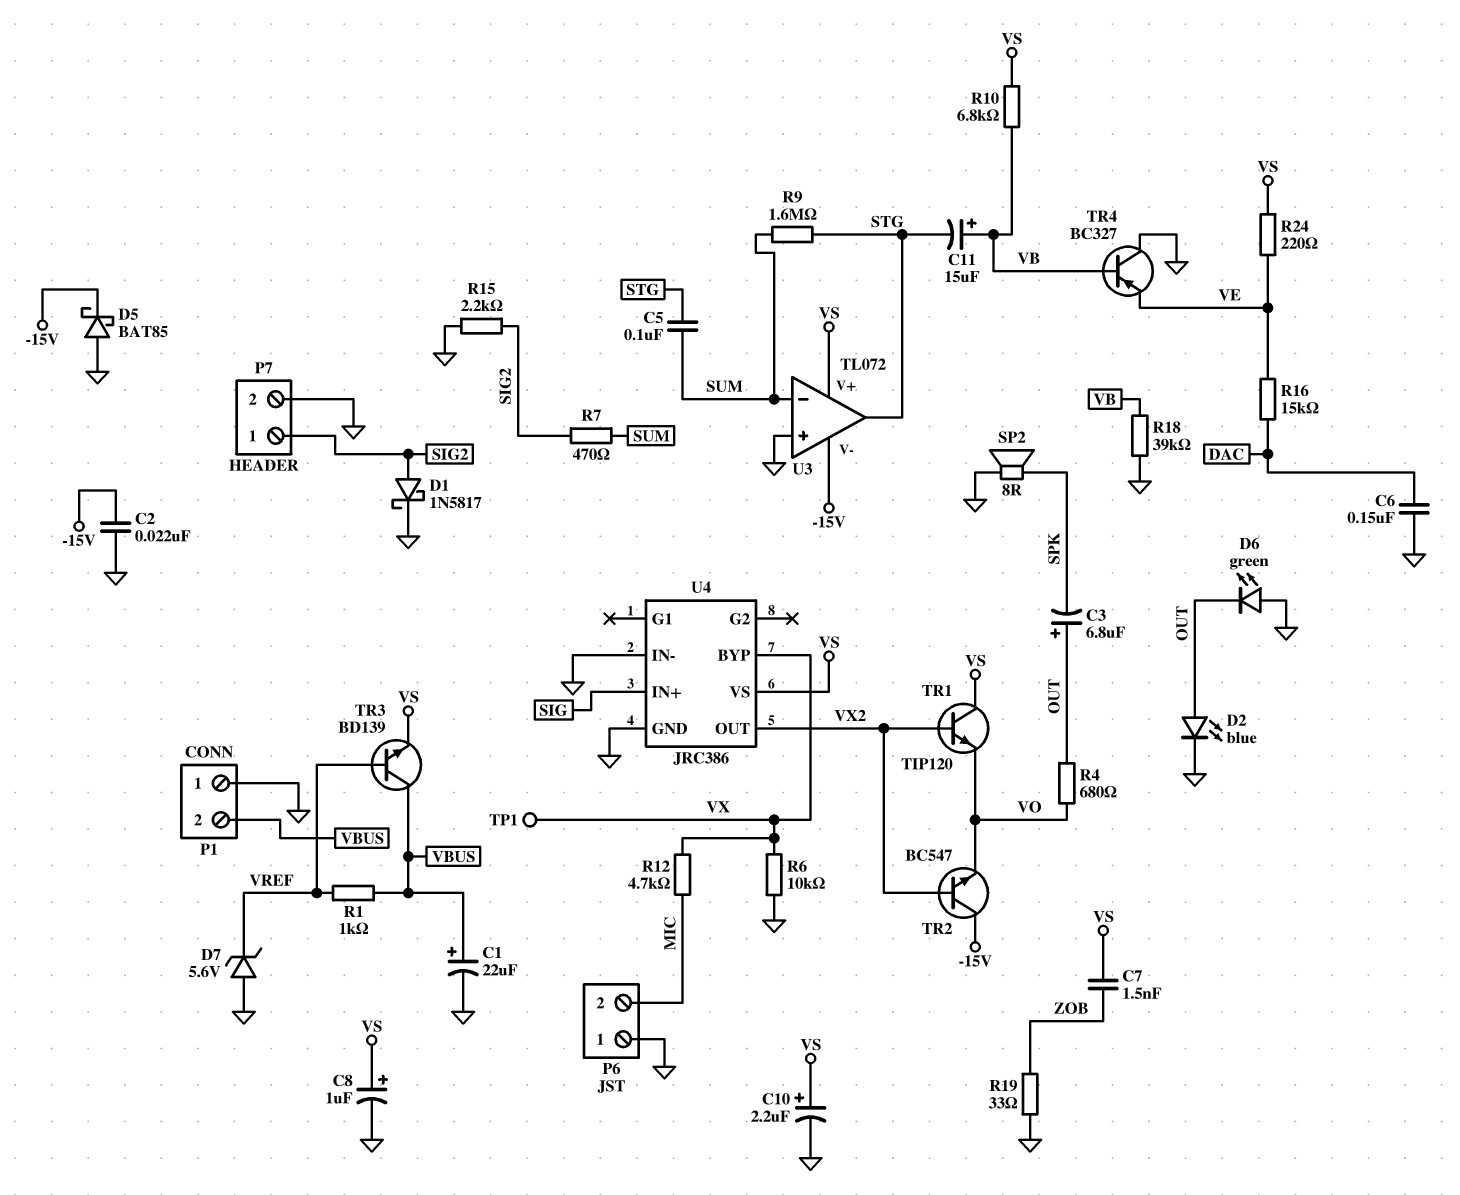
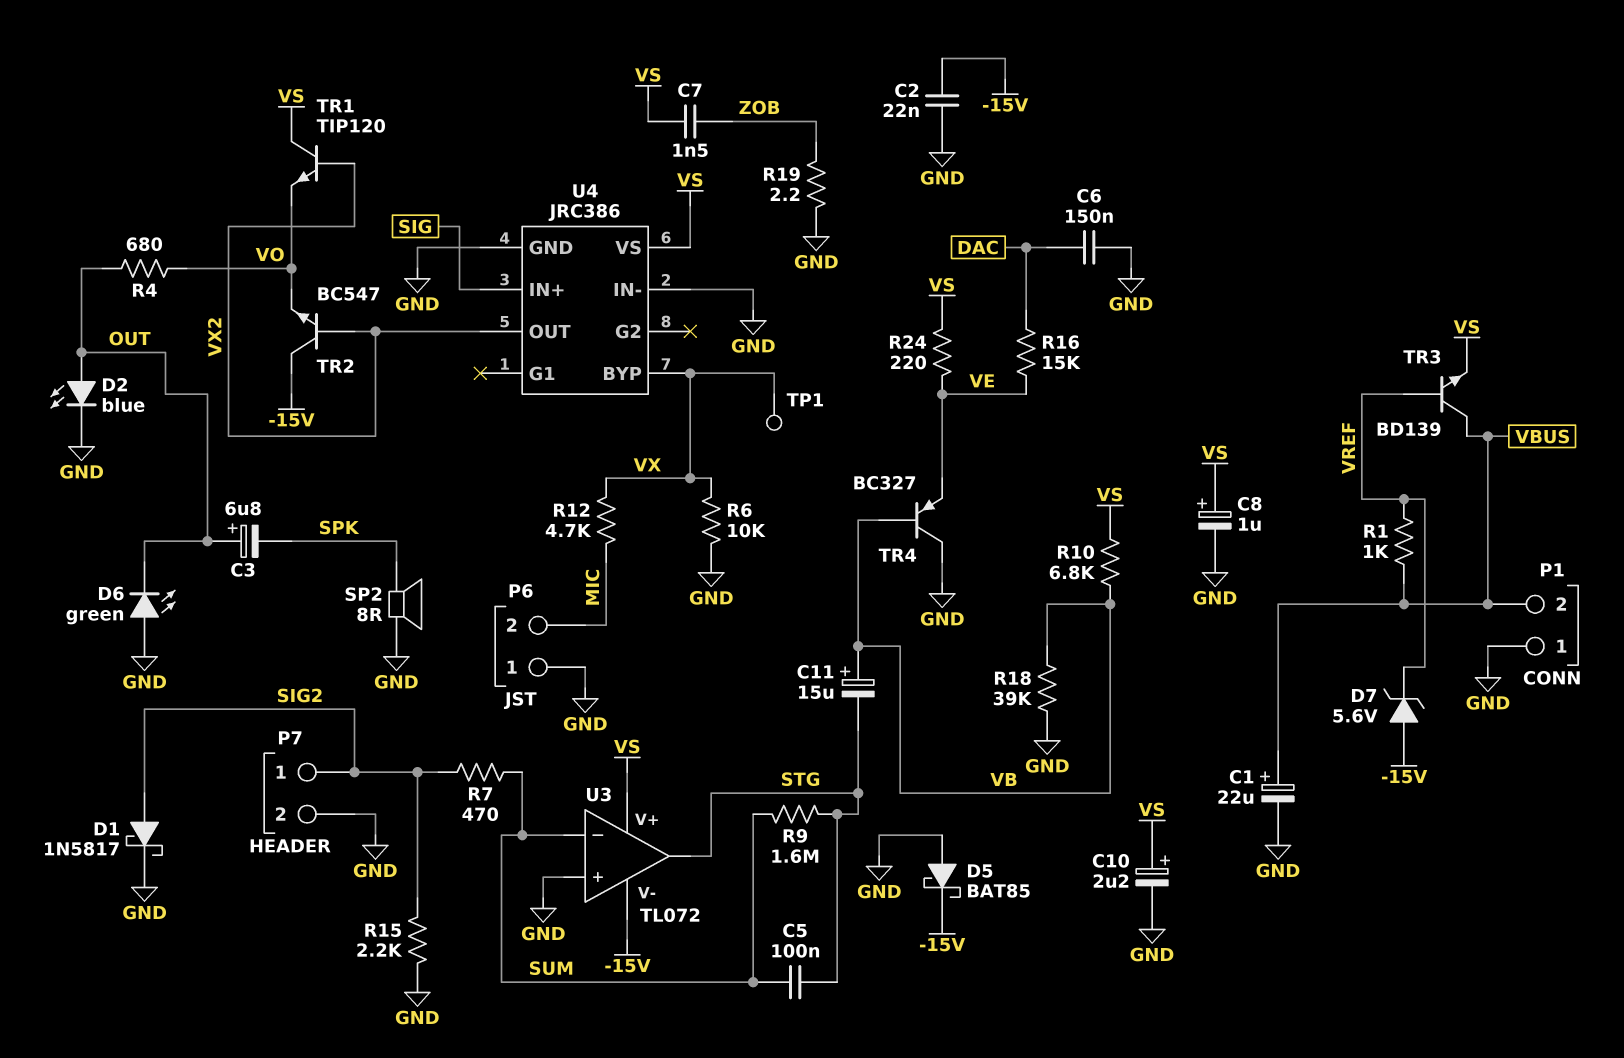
D7: zener 5.6V (A GND, K VREF) -> zener 5.6V (A -15V, K VREF)
R19: 33 (GND, ZOB) -> 2.2 (GND, ZOB)

